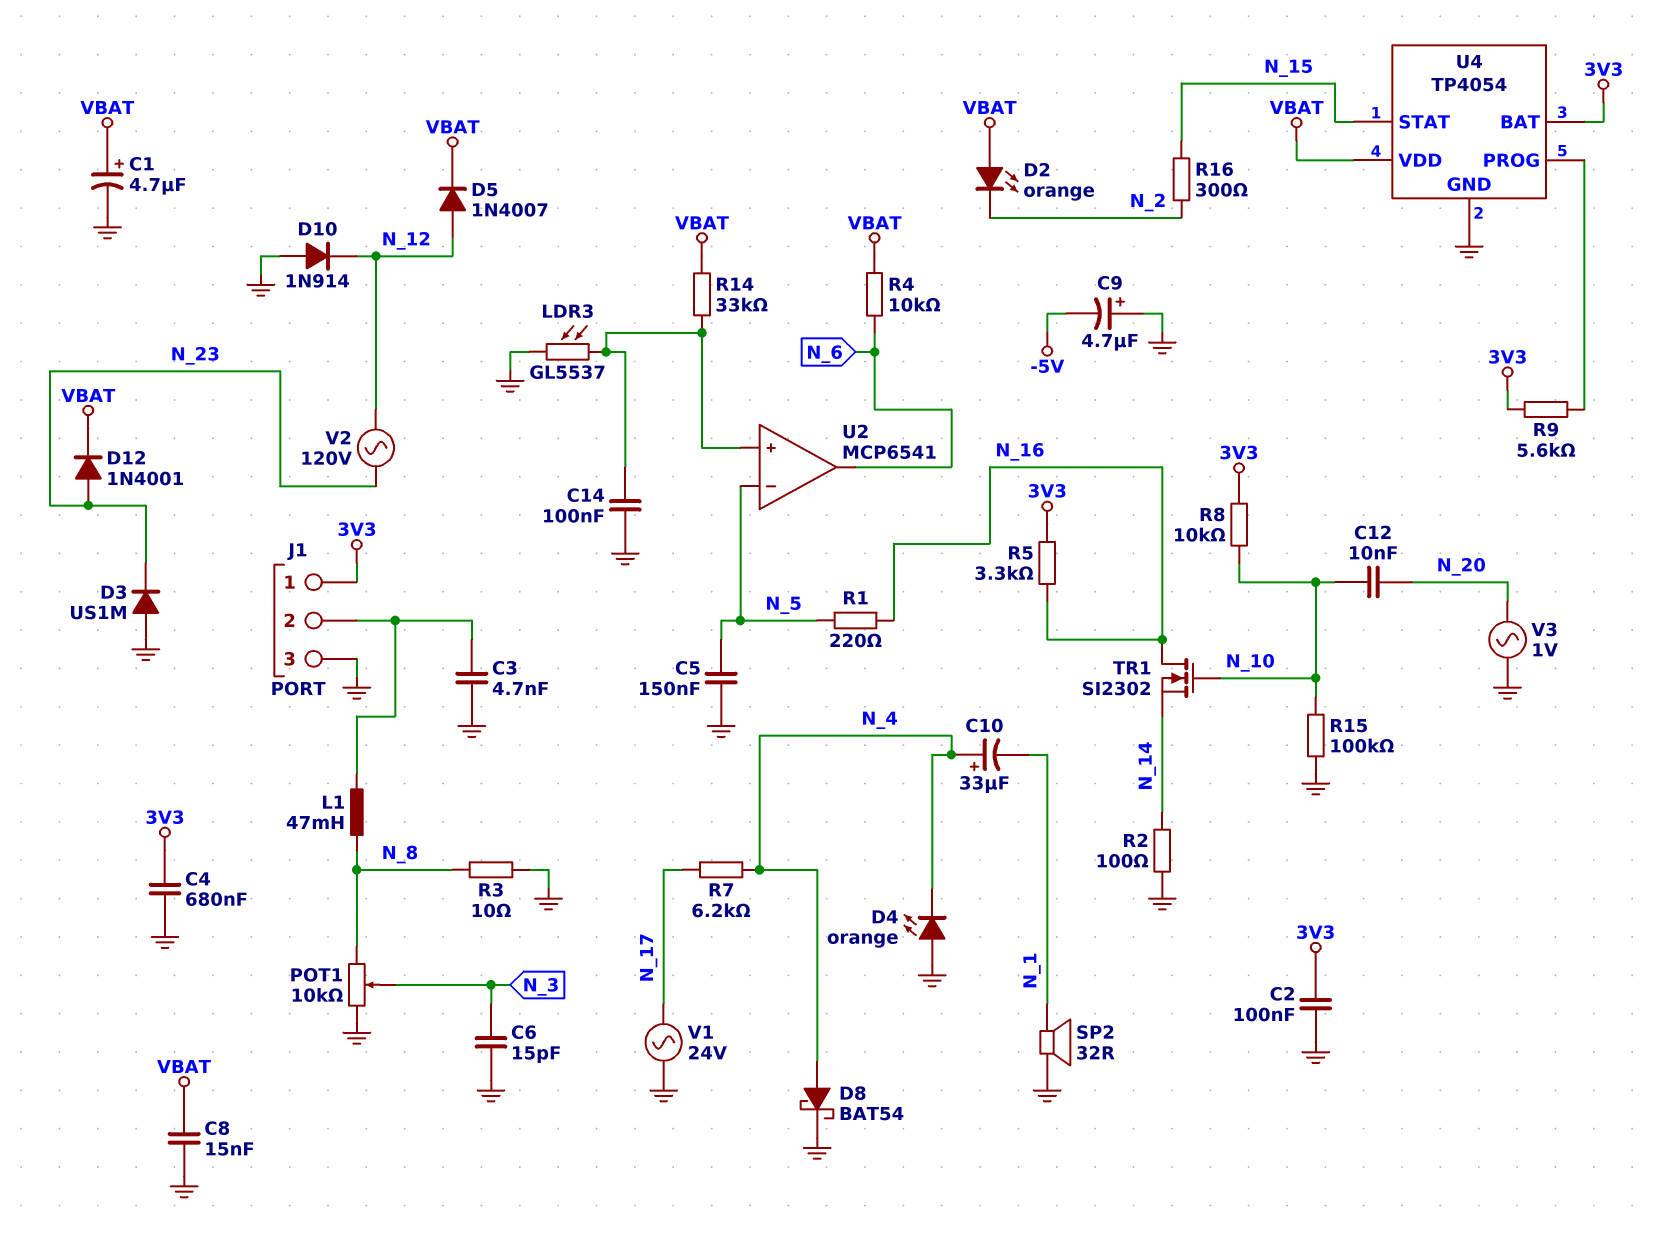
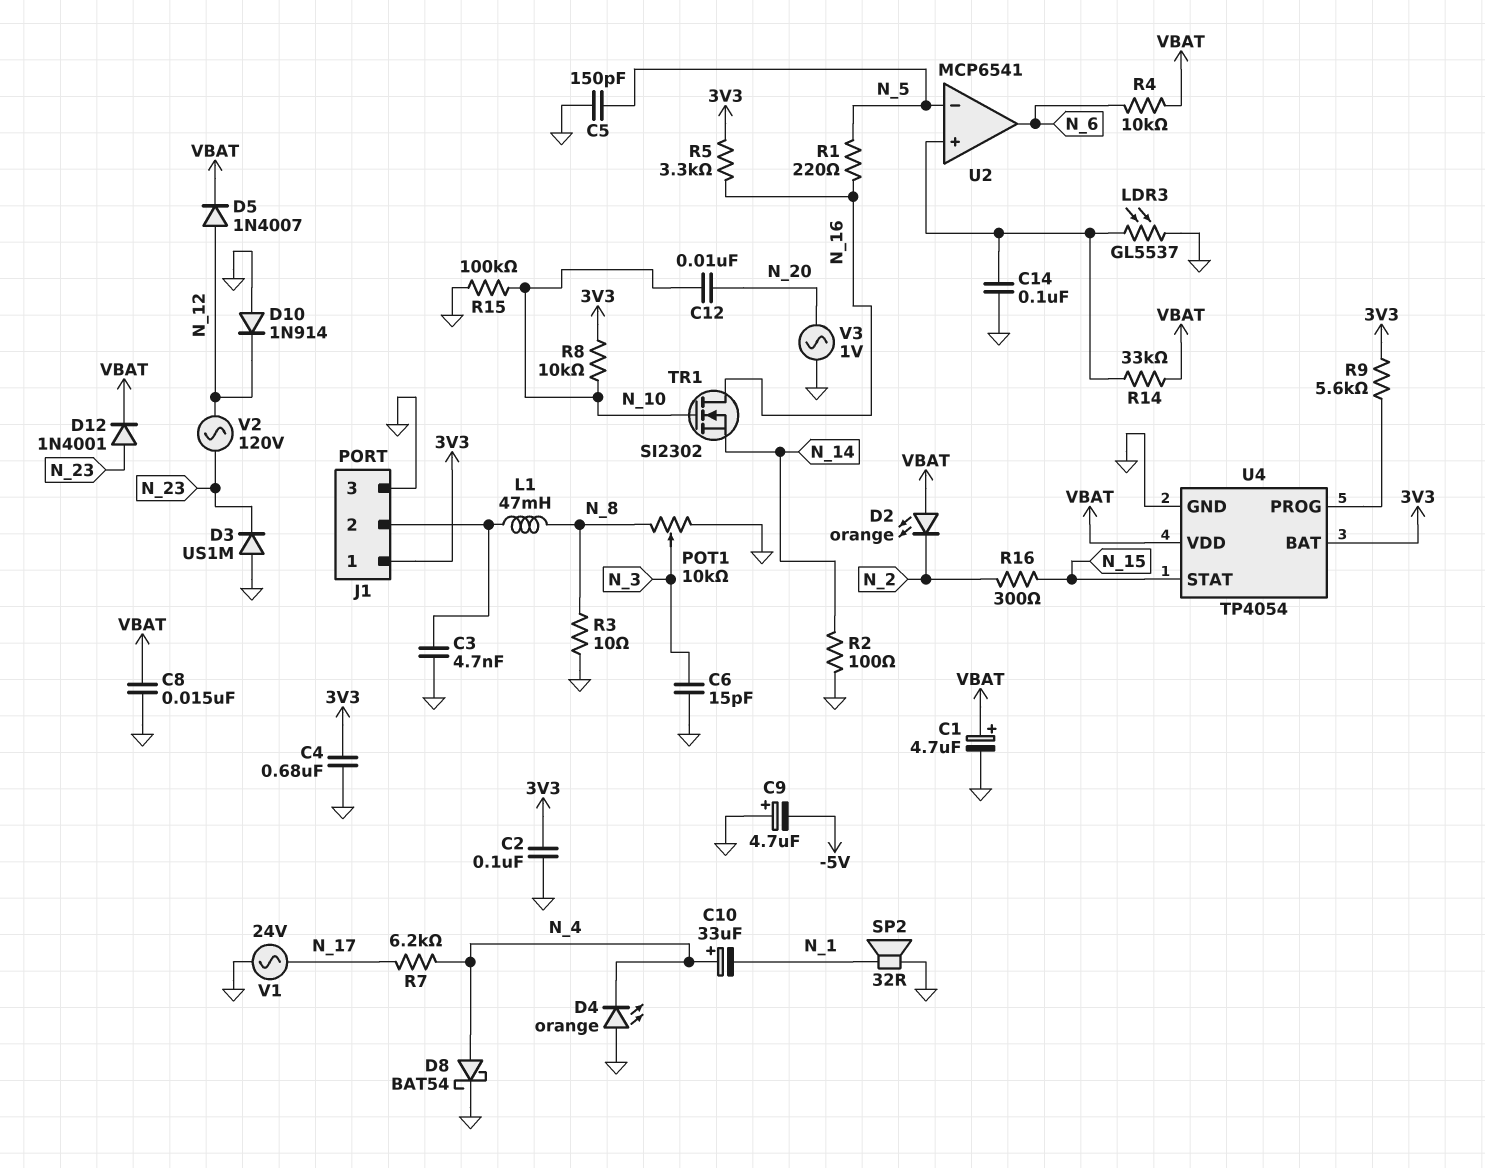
C5: 150nF (GND, N_5) -> 150pF (GND, N_5)

